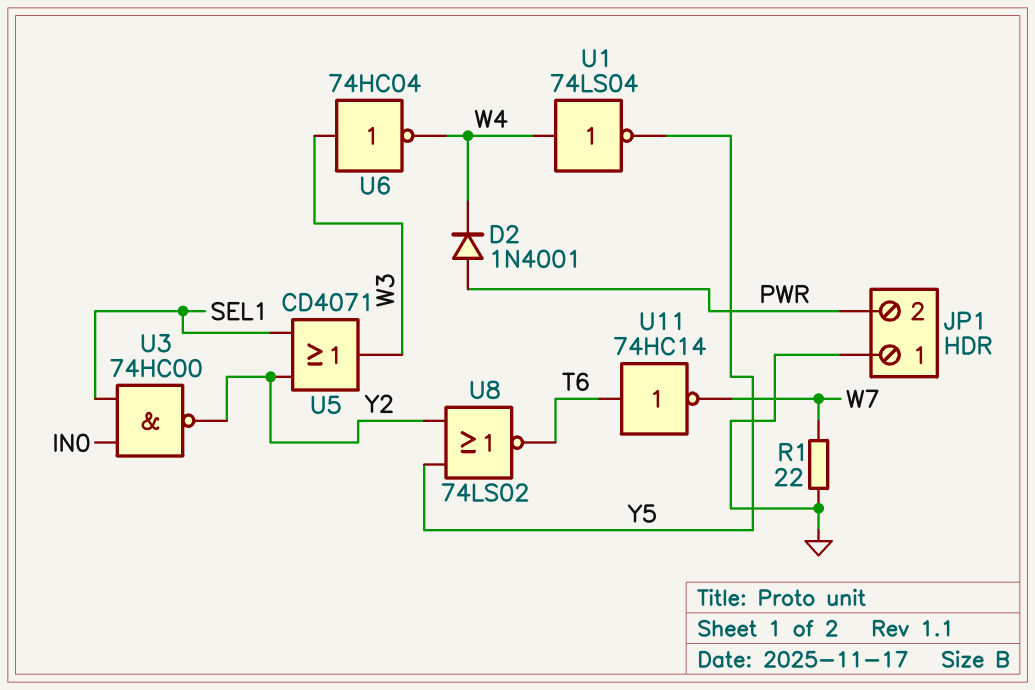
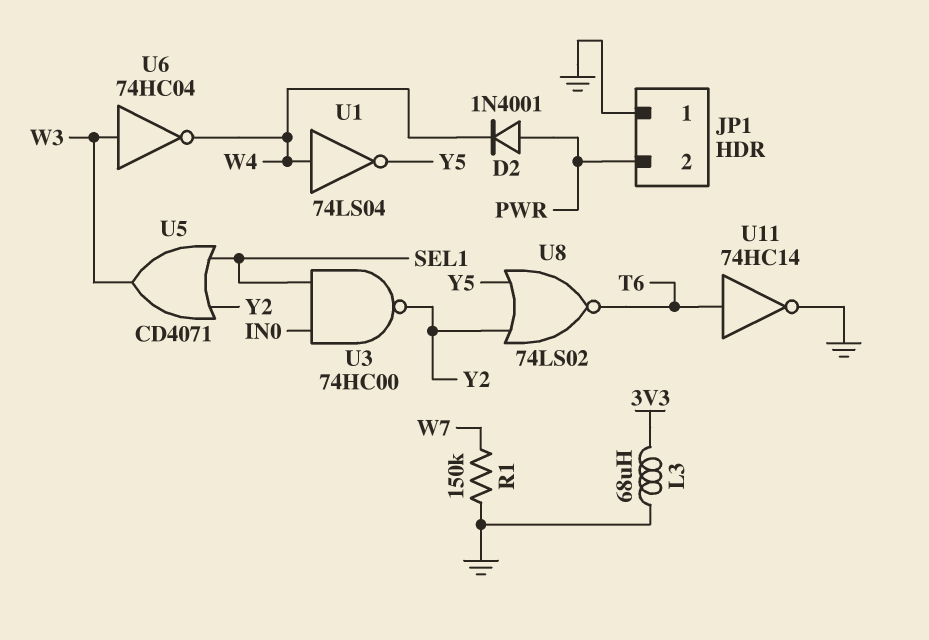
L3: none -> 68uH (3V3, GND)
R1: 22 (GND, W7) -> 150k (GND, W7)
U11: NOT 74HC14 (in T6, out W7) -> NOT 74HC14 (in T6, out GND)

